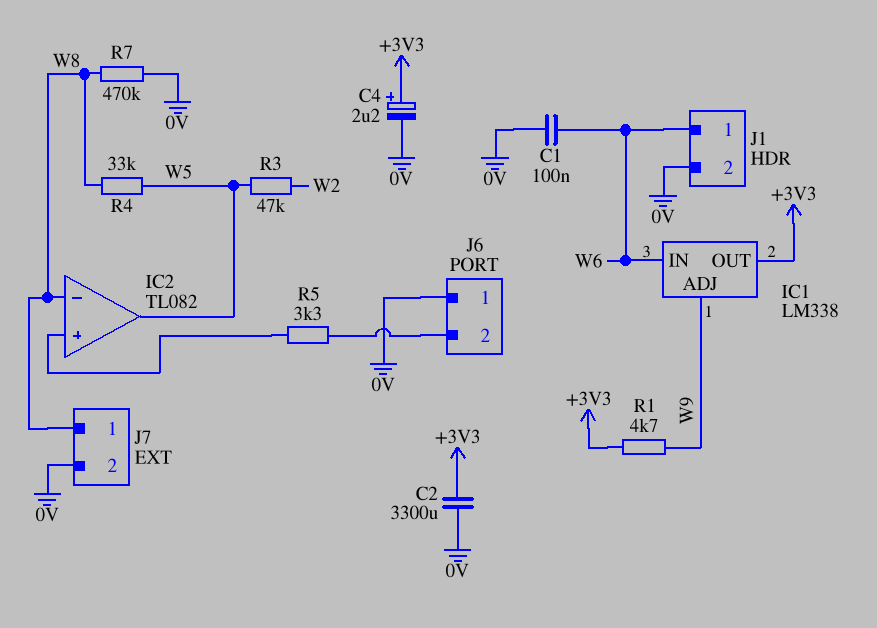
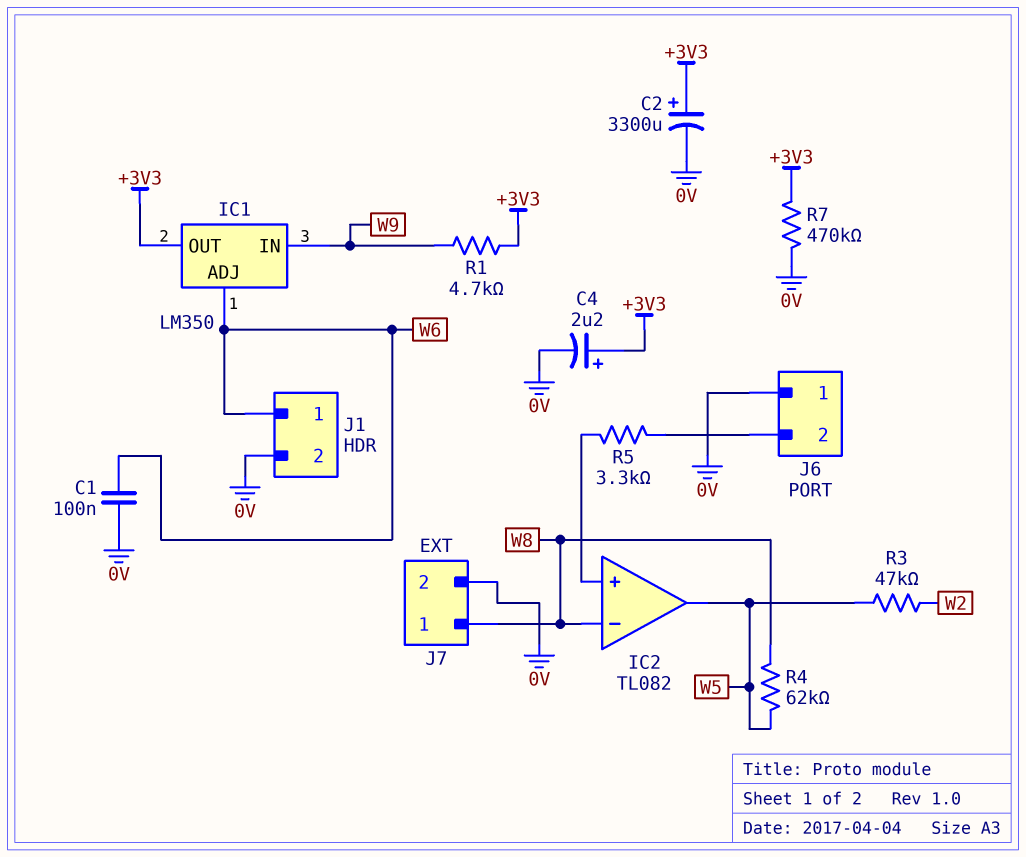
C2: 3300uF (+3V3, 0V) -> 3300uF (plus +3V3, minus 0V)
IC1: LM338 -> LM350
IC1 pin ADJ: W9 -> W6
IC1 pin IN: W6 -> W9
R4: 33k (W5, W8) -> 62k (W5, W8)
R7: 470k (0V, W8) -> 470k (+3V3, 0V)

